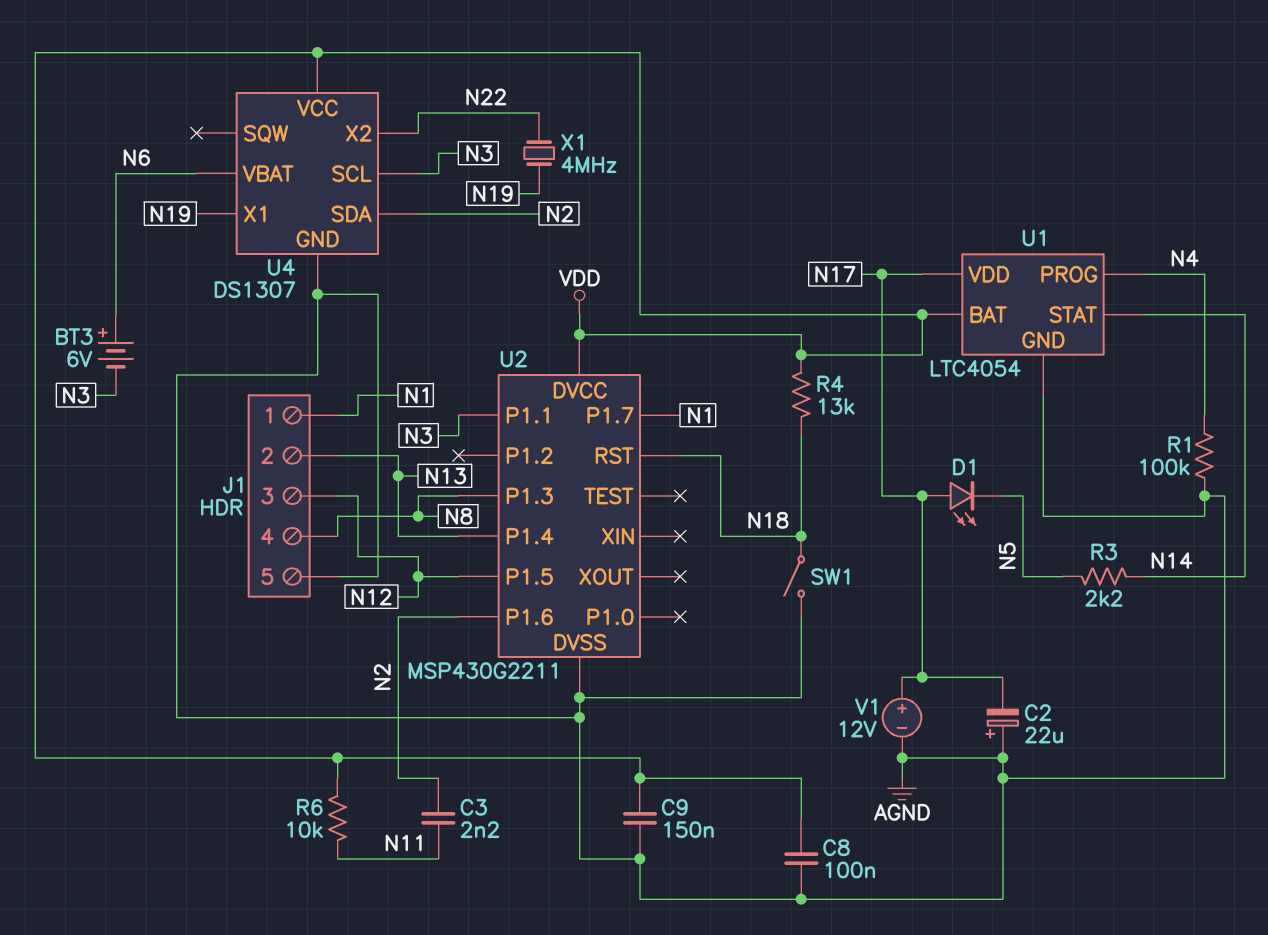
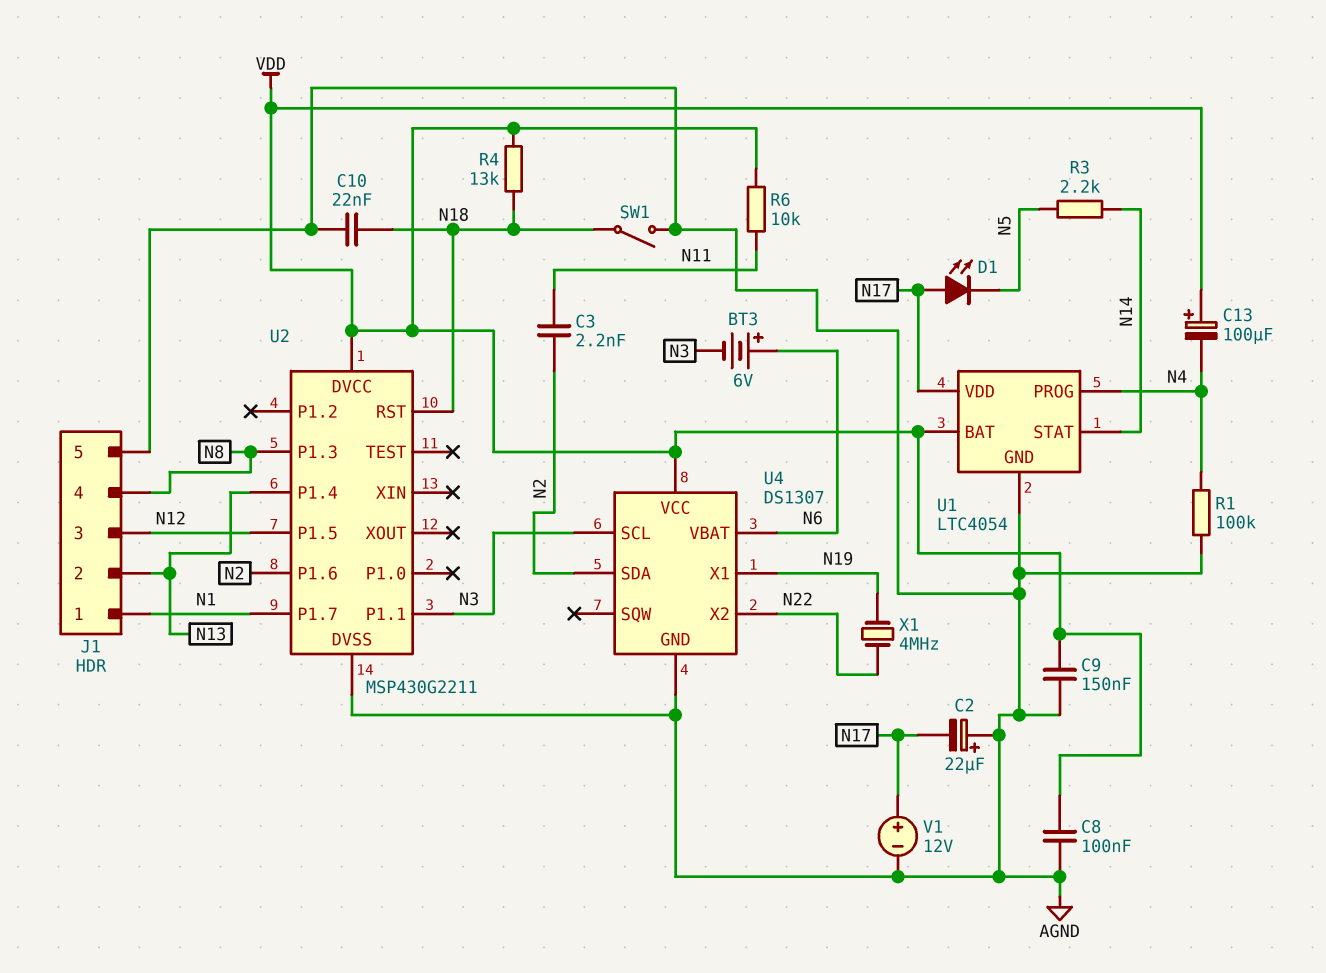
C10: none -> 22nF (AGND, N18)
C13: none -> 100uF (plus VDD, minus N4)

